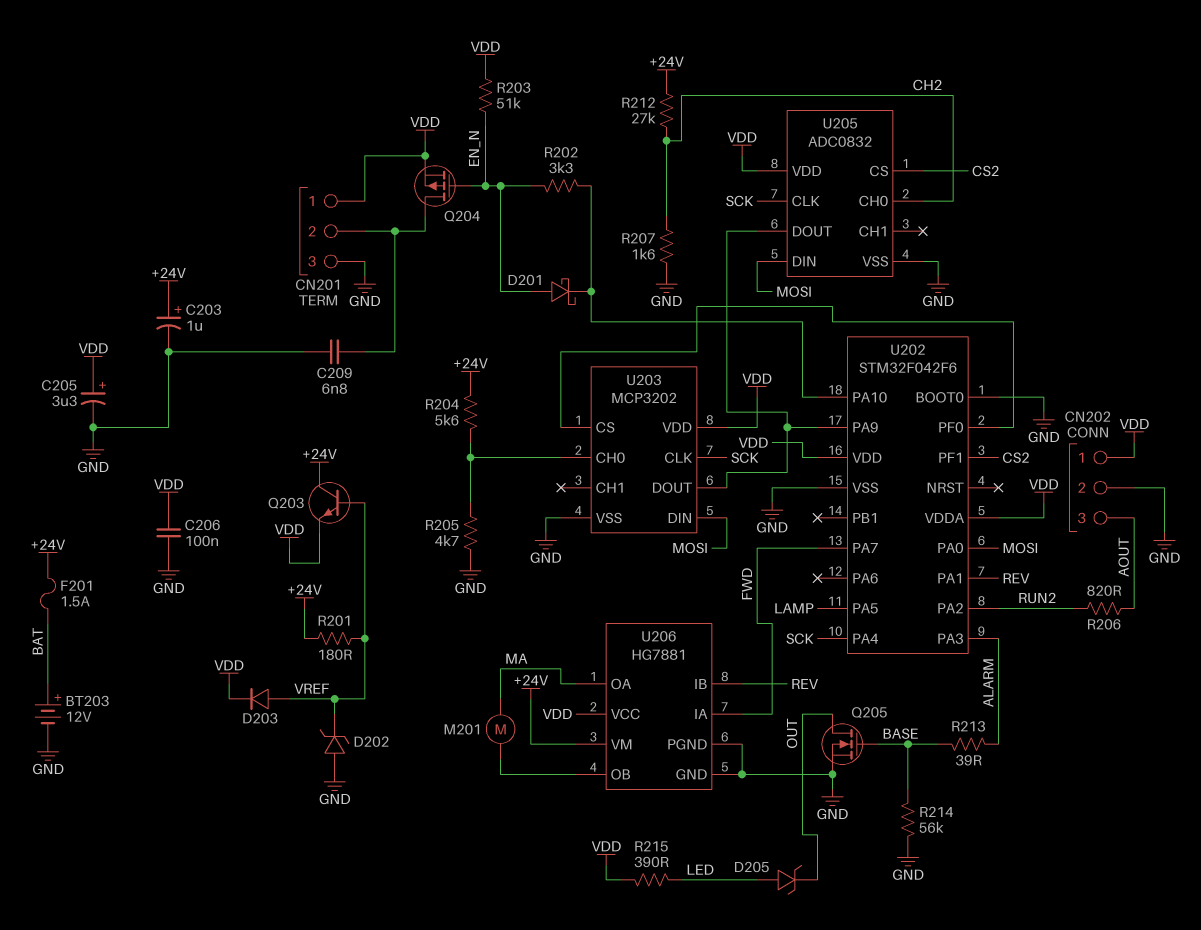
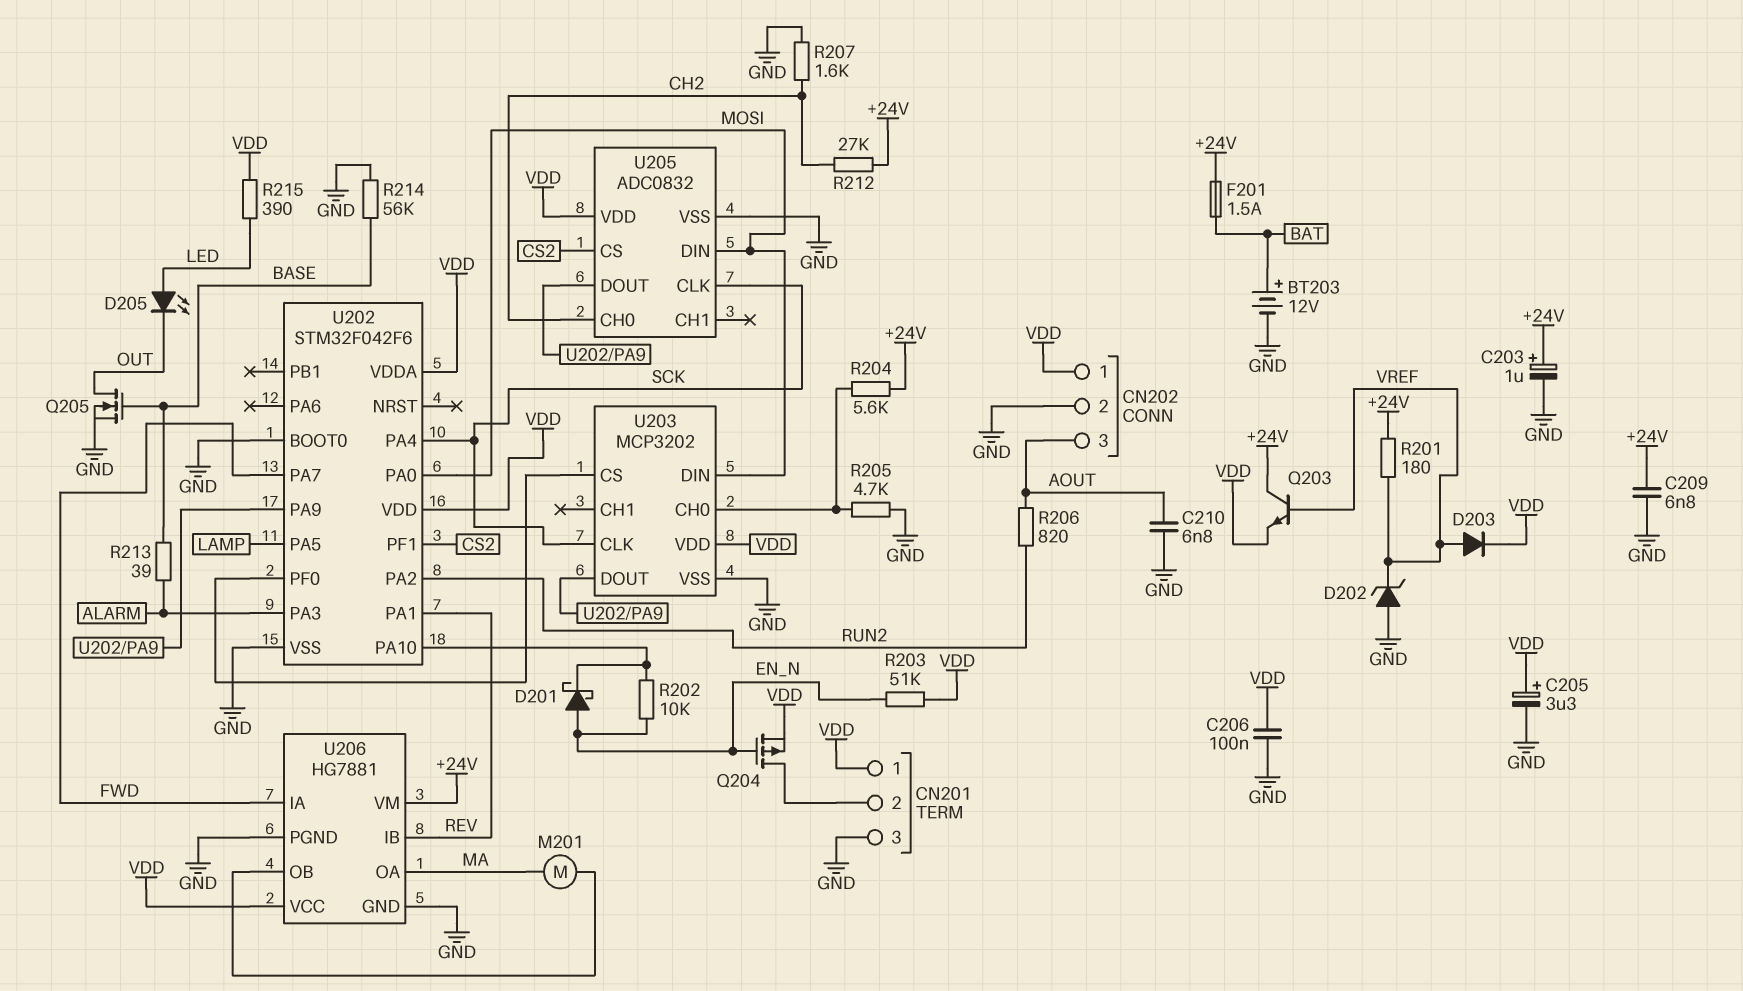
C209: 6.8nF (CN201/2, GND) -> 6.8nF (+24V, GND)
C210: none -> 6.8nF (AOUT, GND)
D205: zener (A LED, K OUT) -> LED (A LED, K OUT)
R202: 3.3k (EN_N, U202/PA10) -> 10k (EN_N, U202/PA10)

